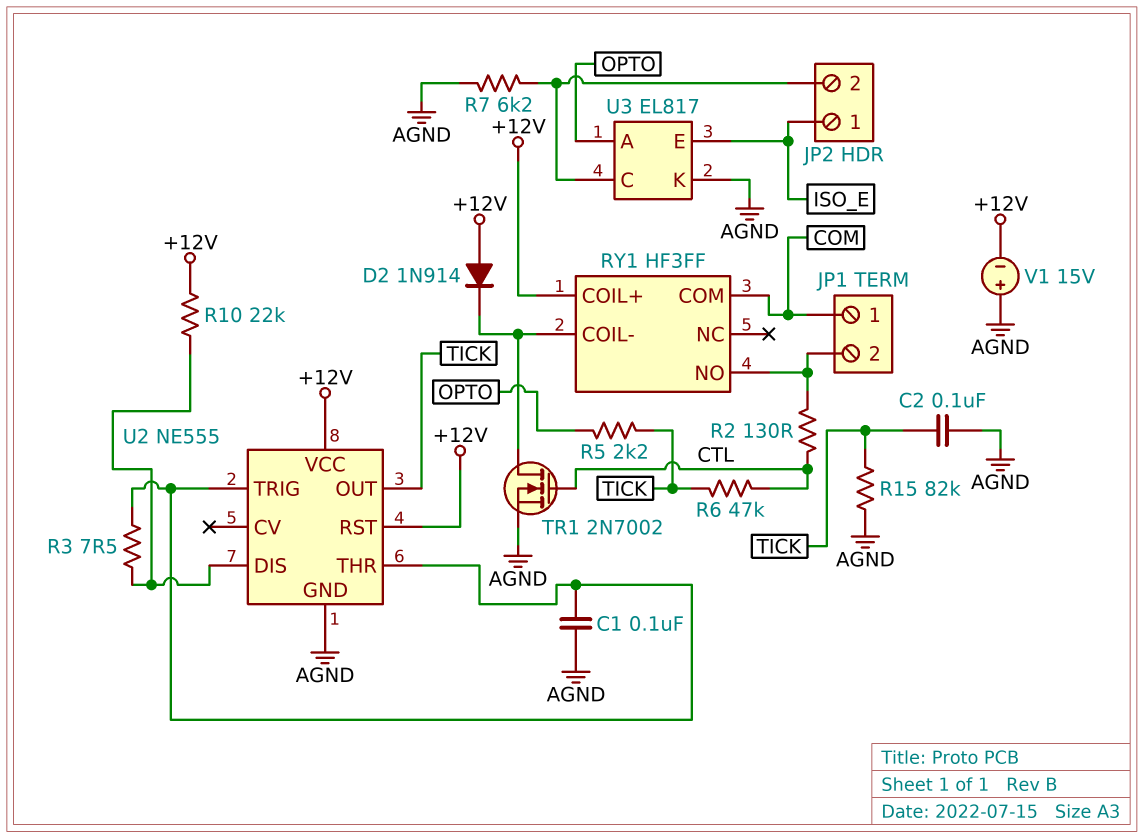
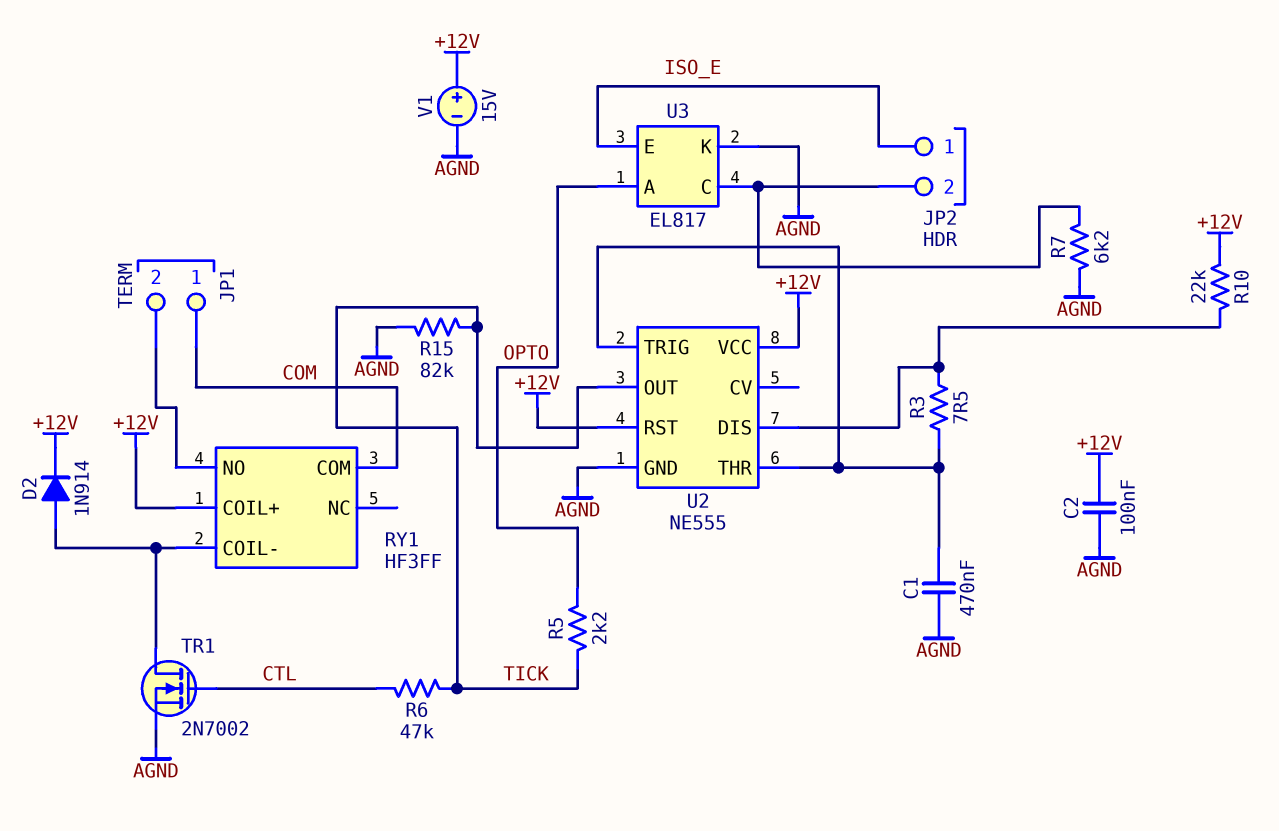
C1: 100nF (AGND, U2/THR) -> 470nF (AGND, U2/THR)
C2: 100nF (AGND, TICK) -> 100nF (+12V, AGND)
D2: diode 1N914 (A +12V, K RY1/COIL-) -> diode 1N914 (A RY1/COIL-, K +12V)
R2: 130 (CTL, JP1/2) -> none
V1: 15V (plus AGND, minus +12V) -> 15V (plus +12V, minus AGND)

